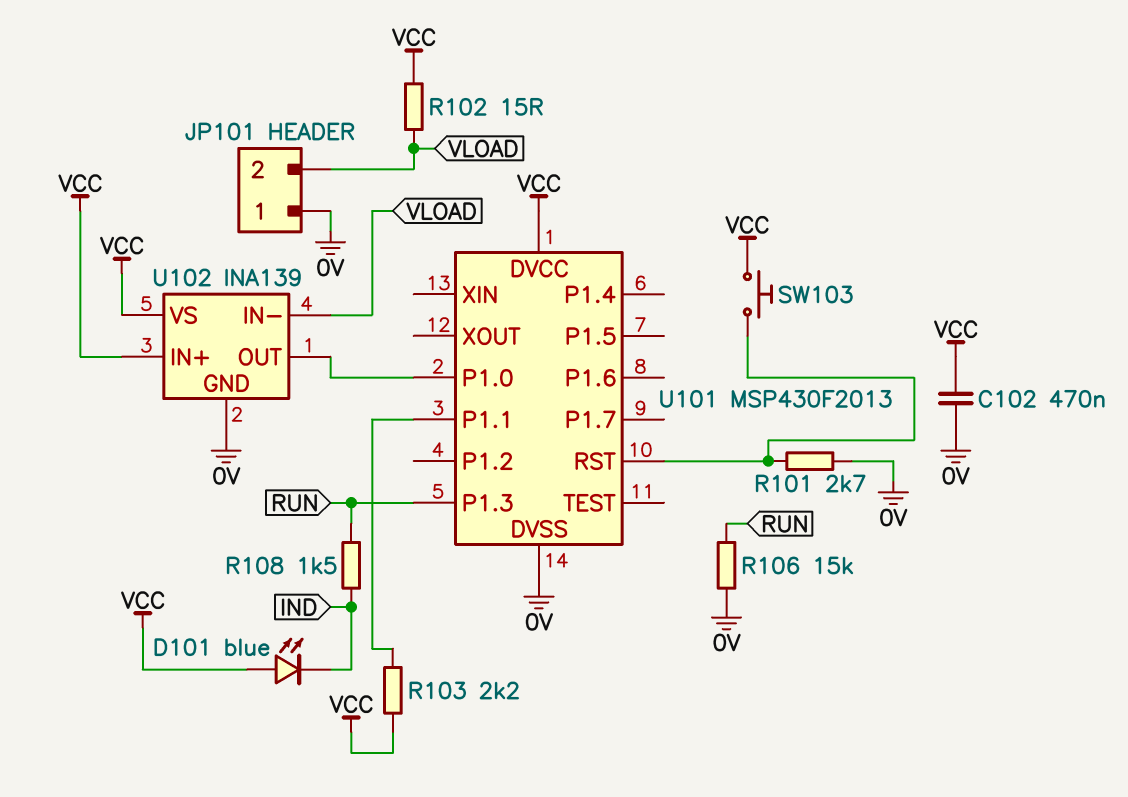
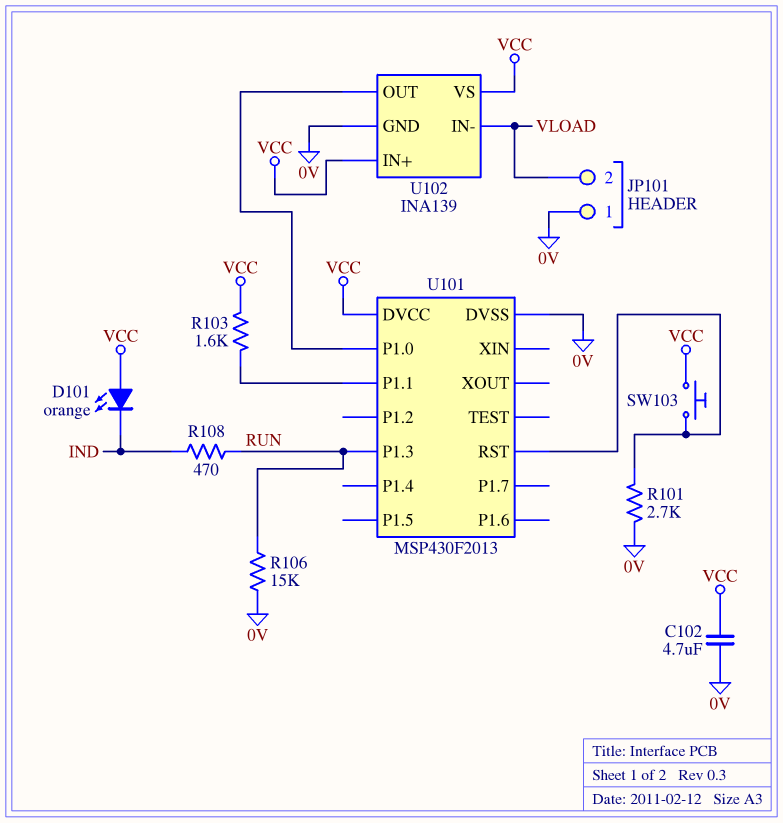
C102: 470nF (0V, VCC) -> 4.7uF (0V, VCC)
D101: LED blue (A VCC, K IND) -> LED orange (A VCC, K IND)
R102: 15 (VCC, VLOAD) -> none
R103: 2.2k (U101/P1.1, VCC) -> 1.6k (U101/P1.1, VCC)
R108: 1.5k (IND, RUN) -> 470 (IND, RUN)

